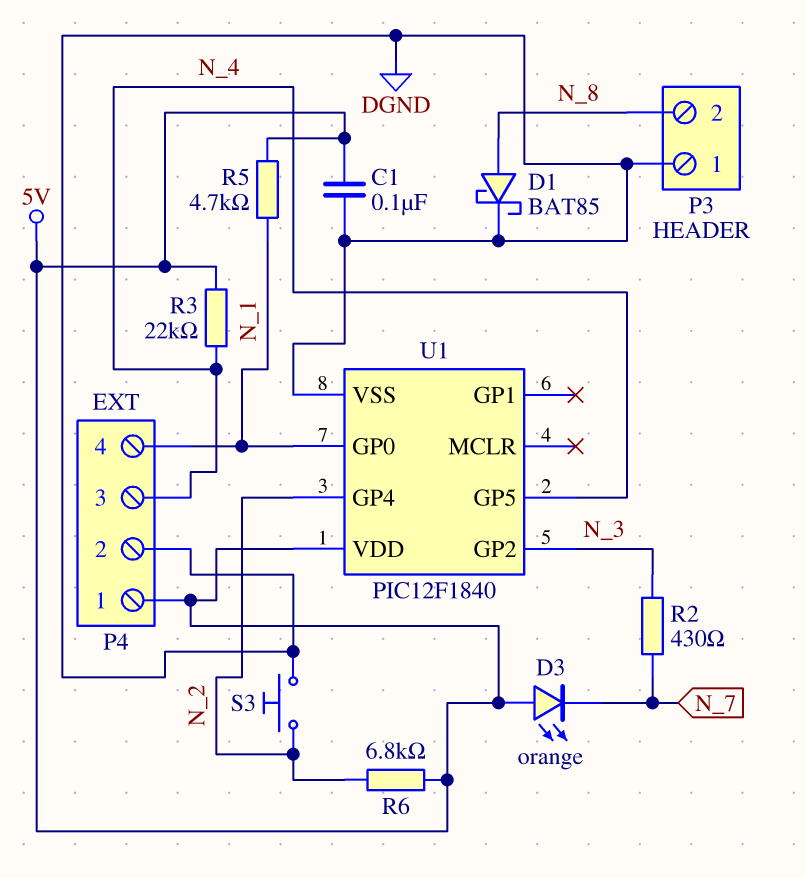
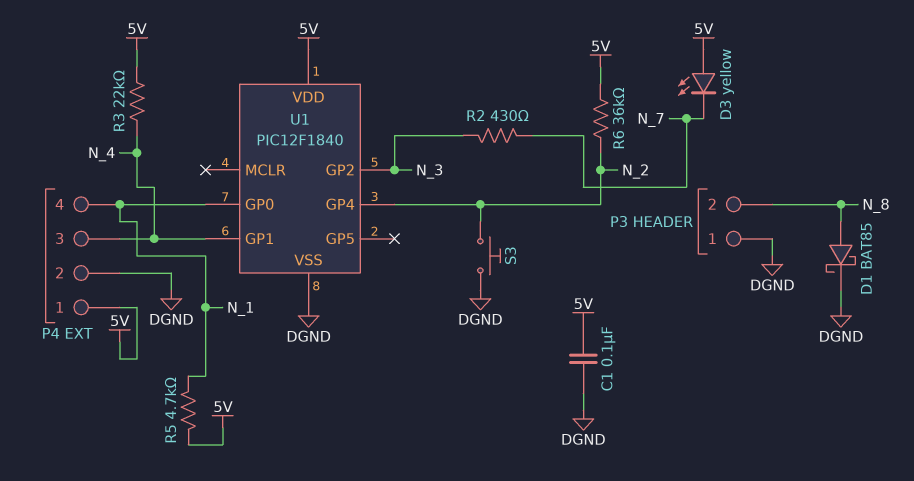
D3: LED orange (A 5V, K N_7) -> LED yellow (A 5V, K N_7)
R6: 6.8k (5V, N_2) -> 36k (5V, N_2)
U1 pin GP1: none -> N_4
U1 pin GP5: N_4 -> none

